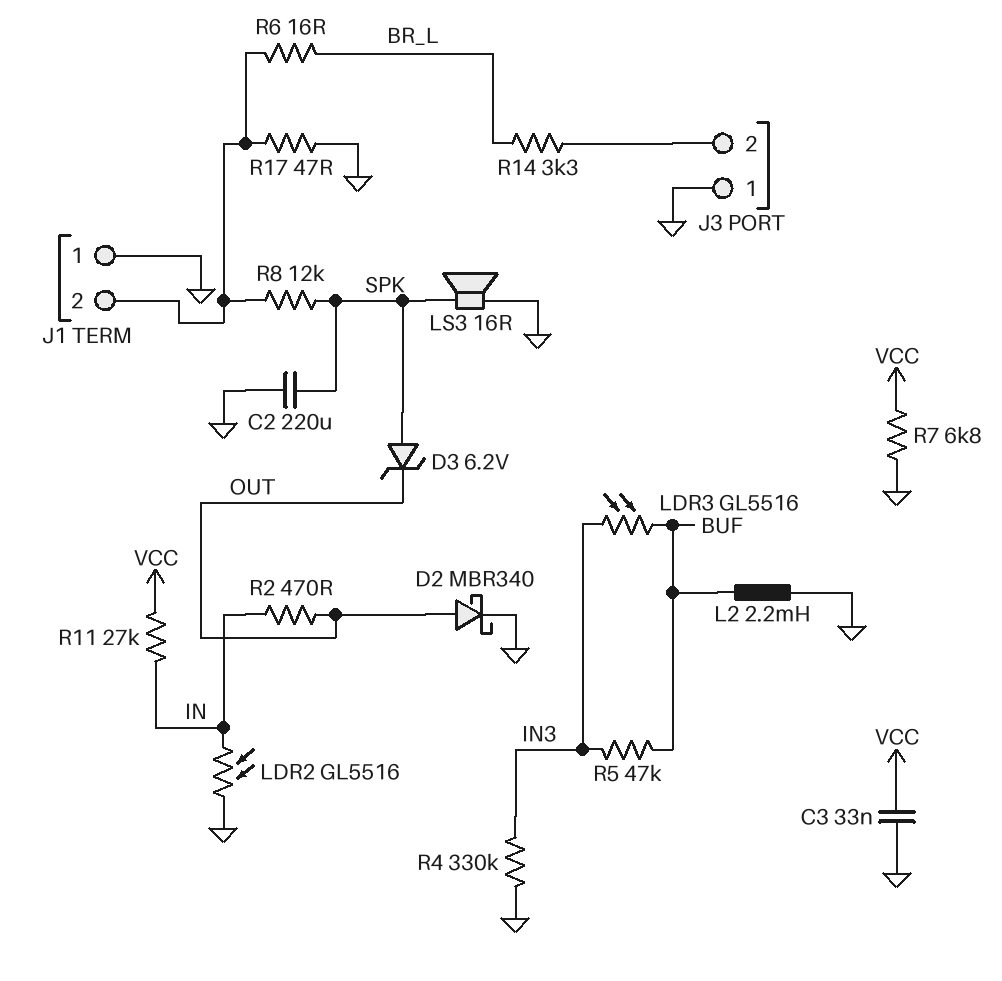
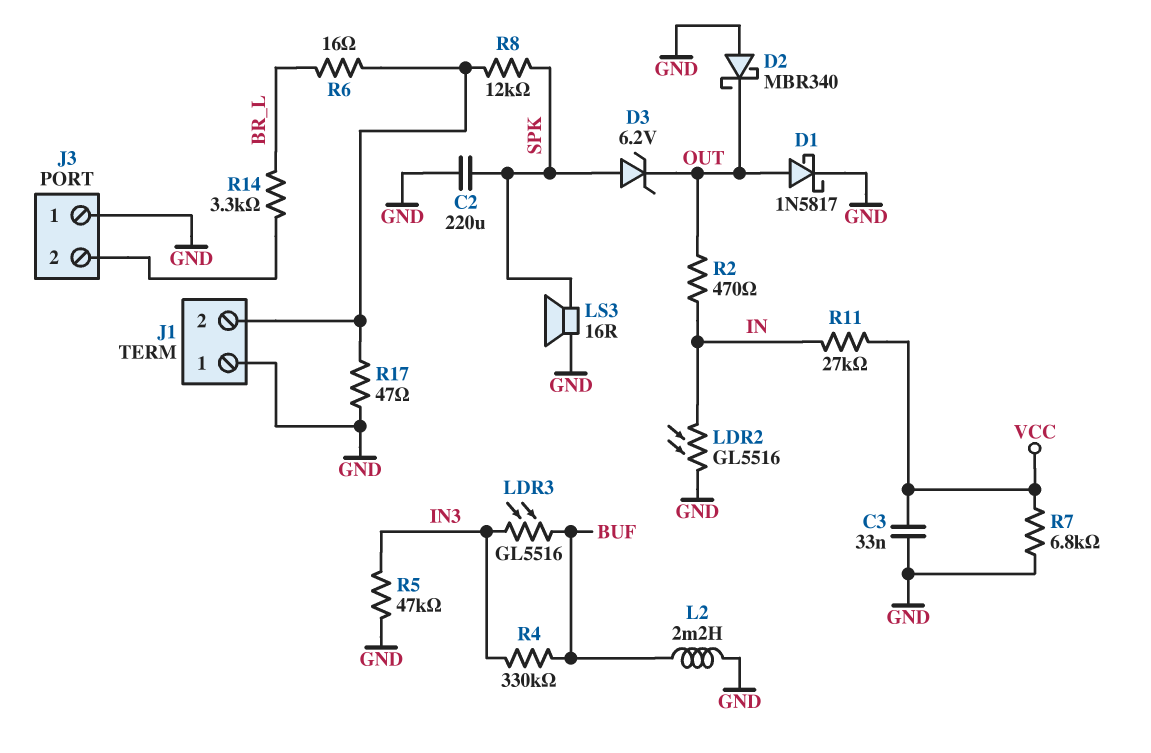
D1: none -> schottky 1N5817 (A OUT, K GND)
D2: schottky MBR340 (A OUT, K GND) -> schottky MBR340 (A GND, K OUT)
R4: 330k (GND, IN3) -> 330k (BUF, IN3)
R5: 47k (BUF, IN3) -> 47k (GND, IN3)

